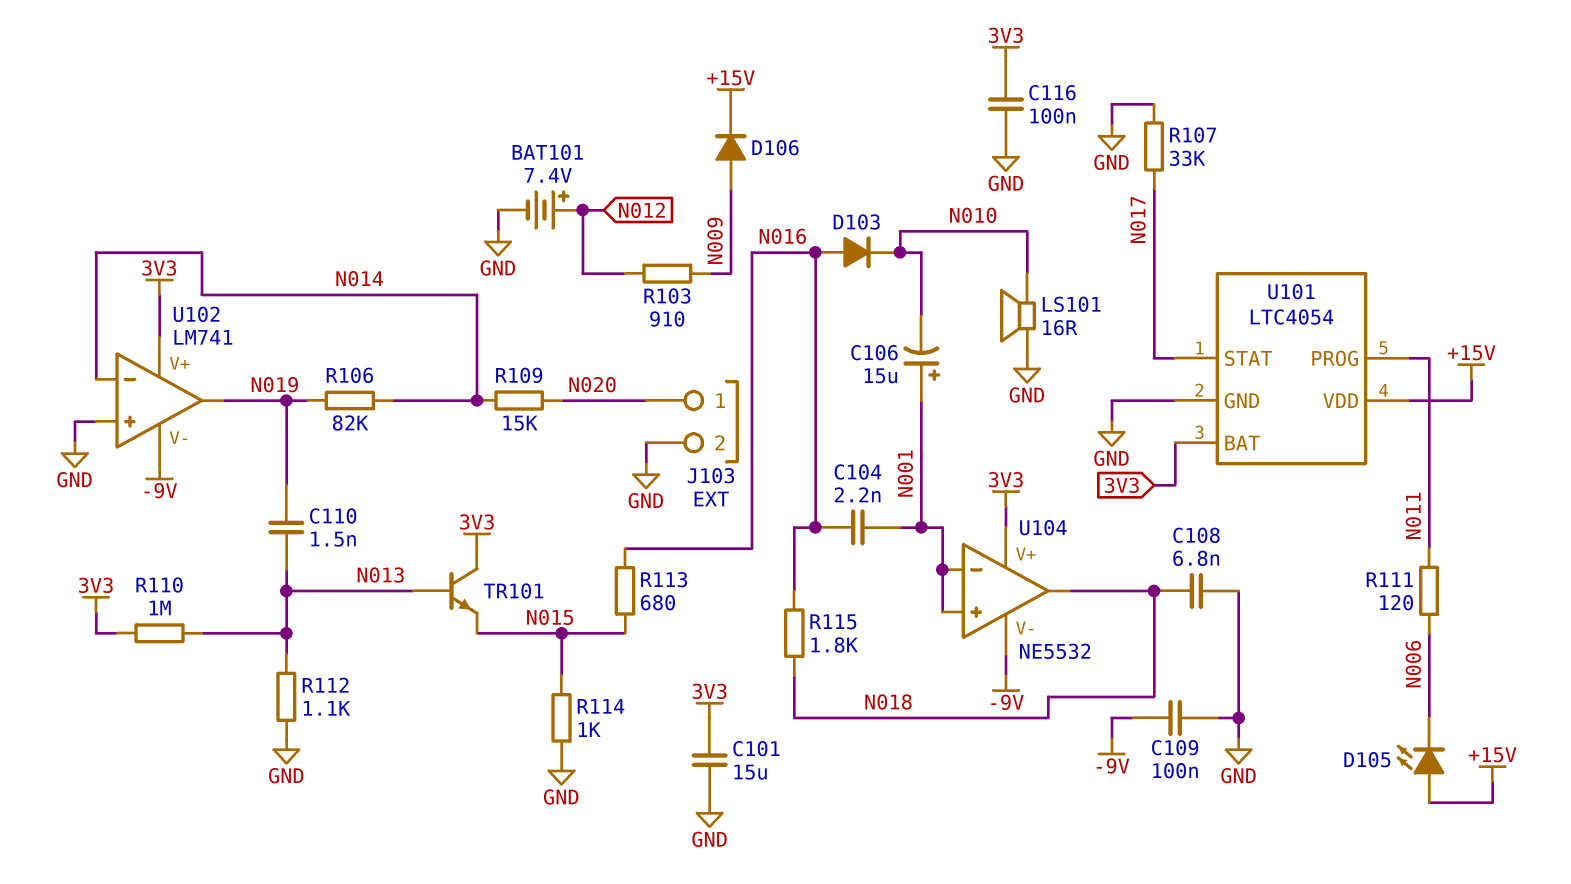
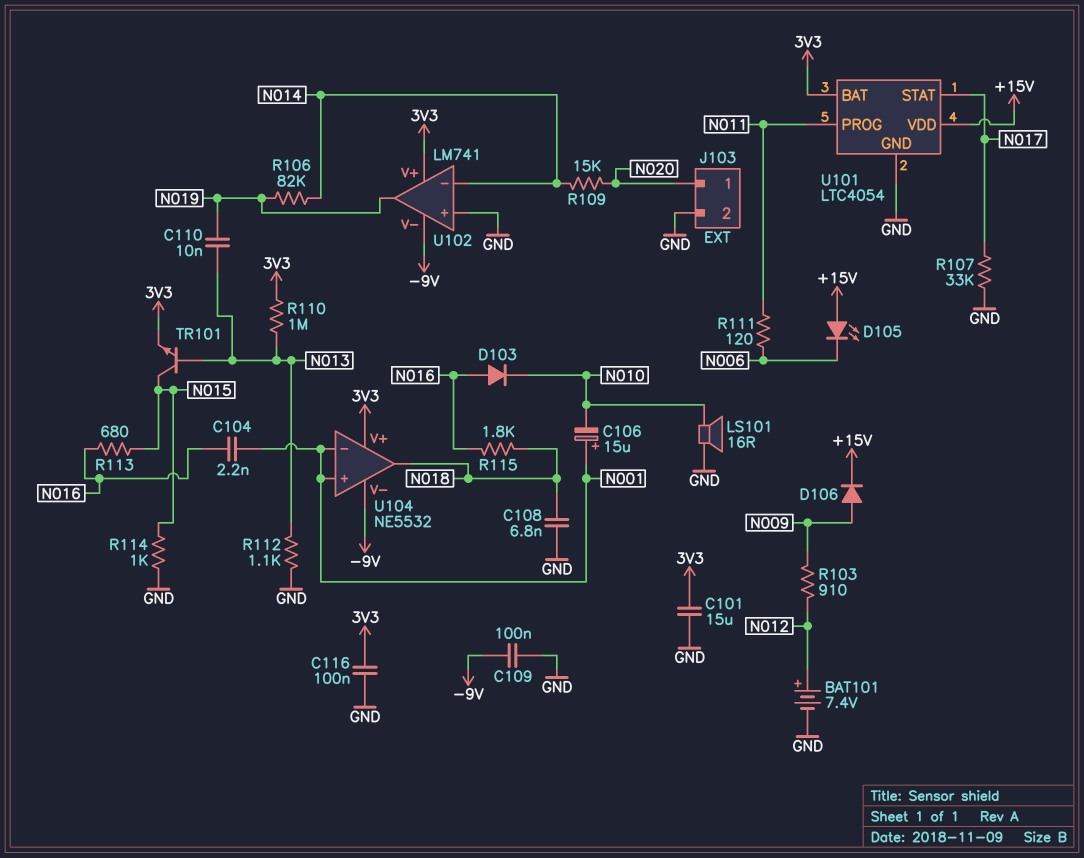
C110: 1.5nF (N013, N019) -> 10nF (N013, N019)
TR101: NPN (B N013, C 3V3, E N015) -> NPN (B N013, C N015, E 3V3)

